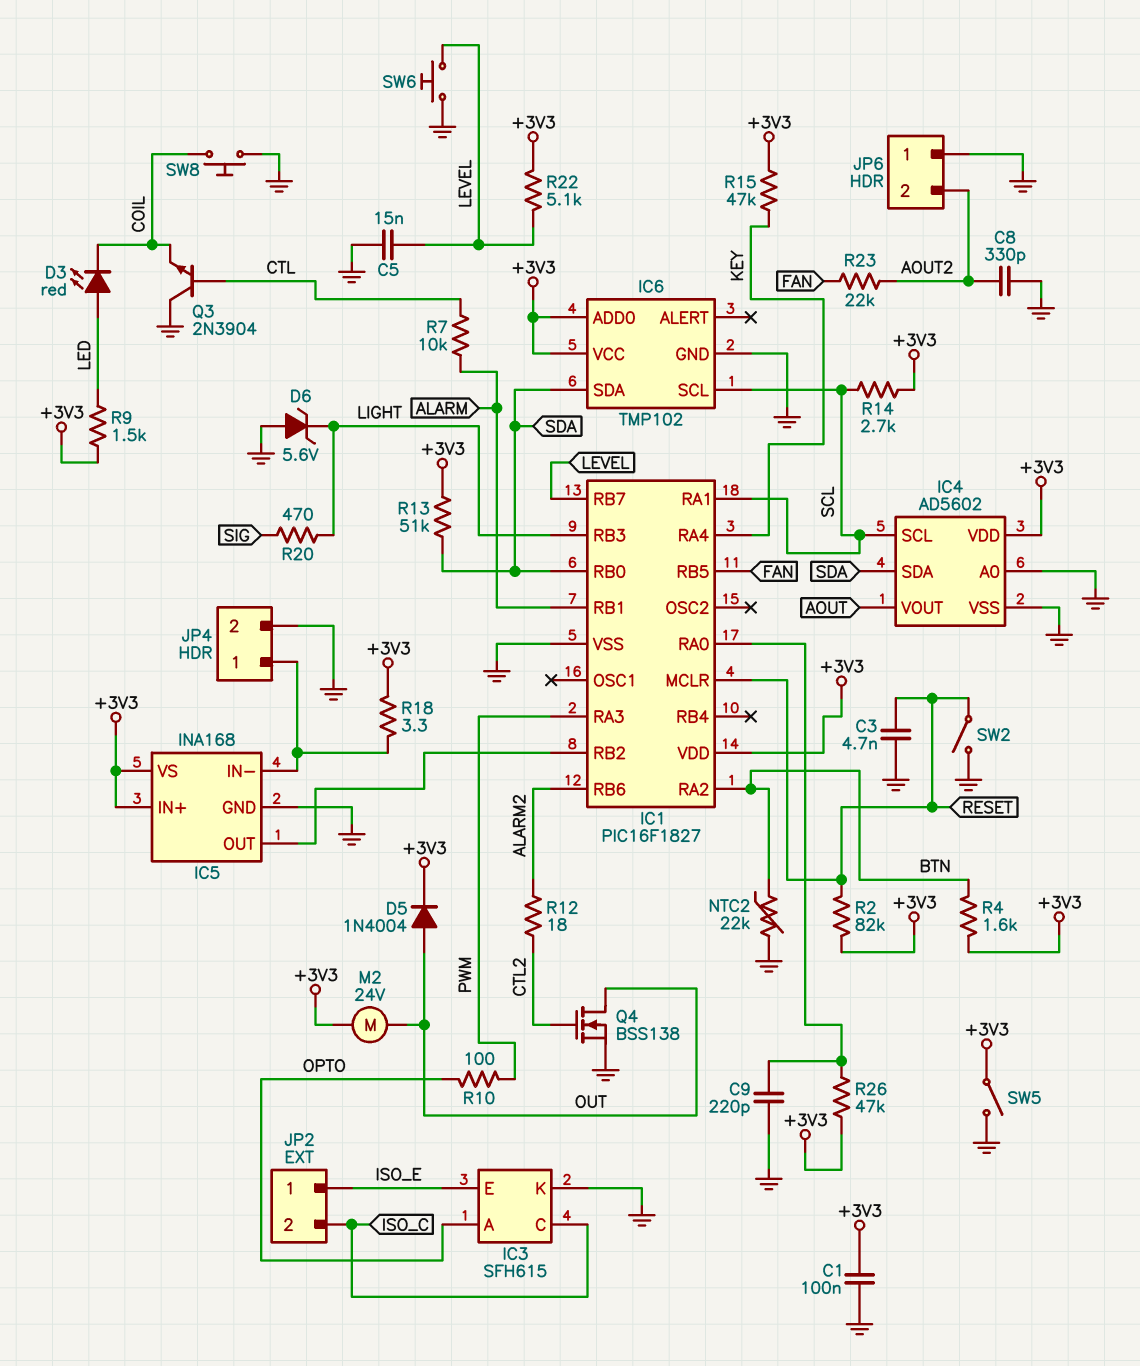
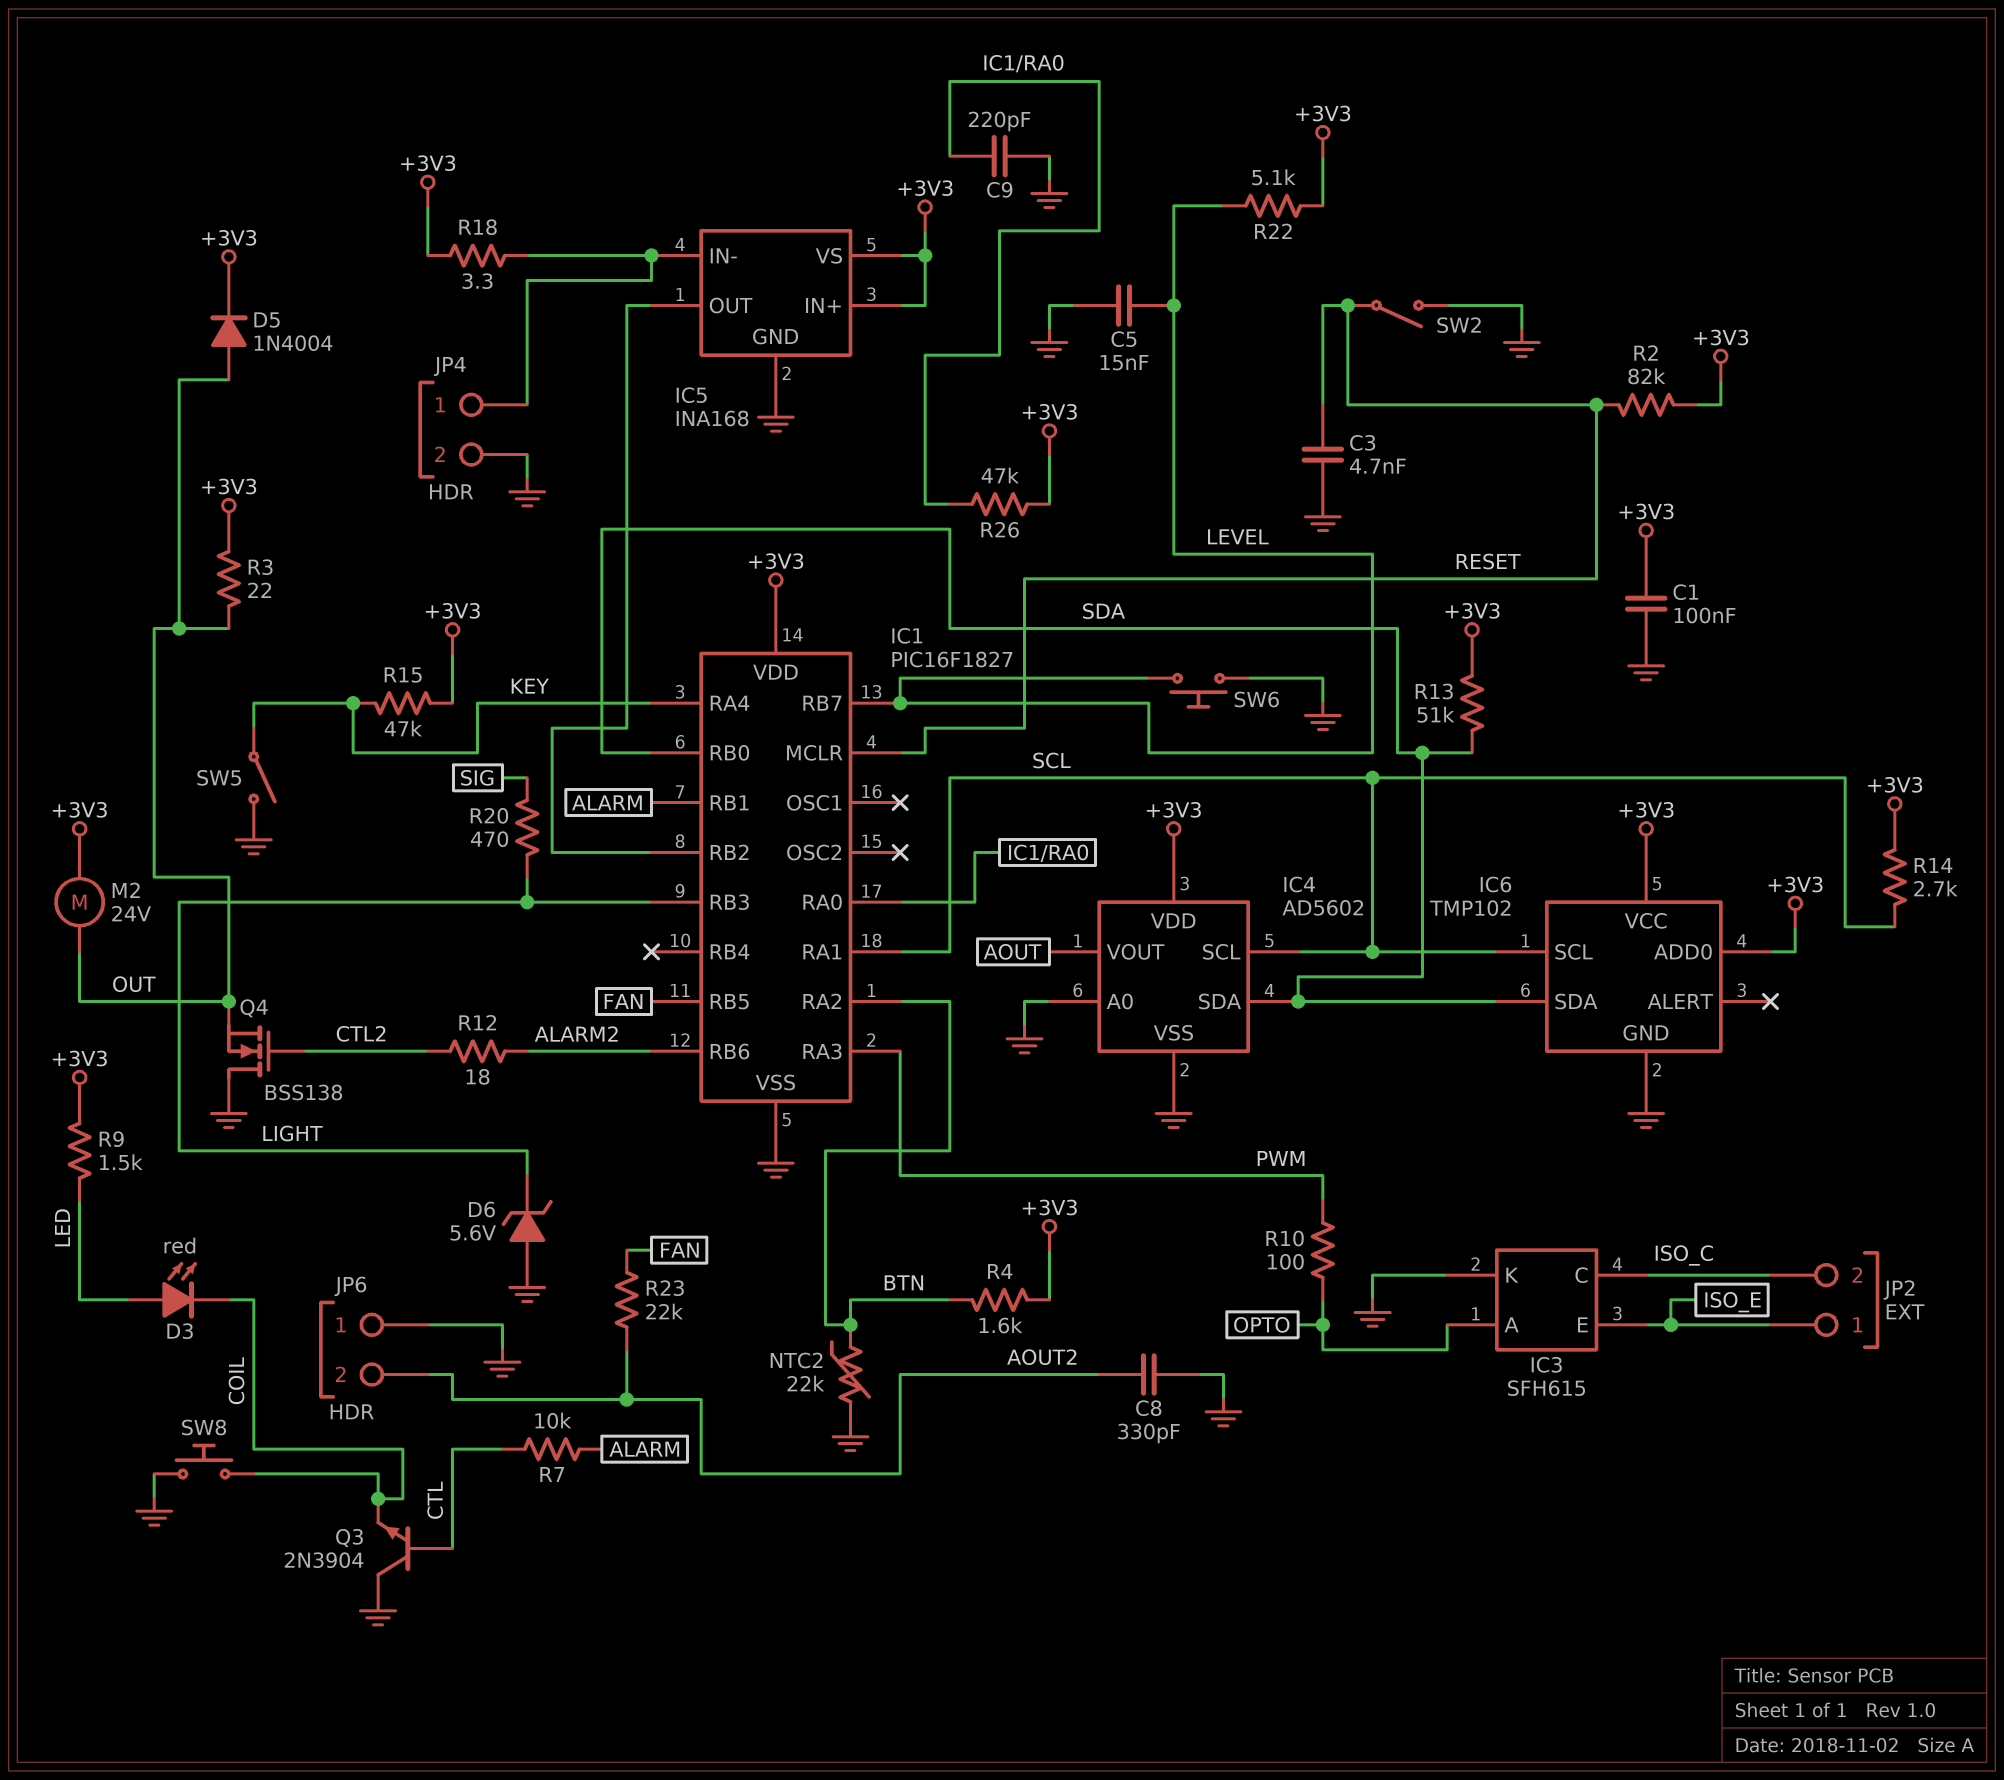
Q4: NMOS BSS138 (G CTL2, D OUT, S GND) -> NMOS BSS138 (G CTL2, D GND, S OUT)
R3: none -> 22 (+3V3, OUT)
SW5: switch (+3V3, GND) -> switch (GND, KEY)

